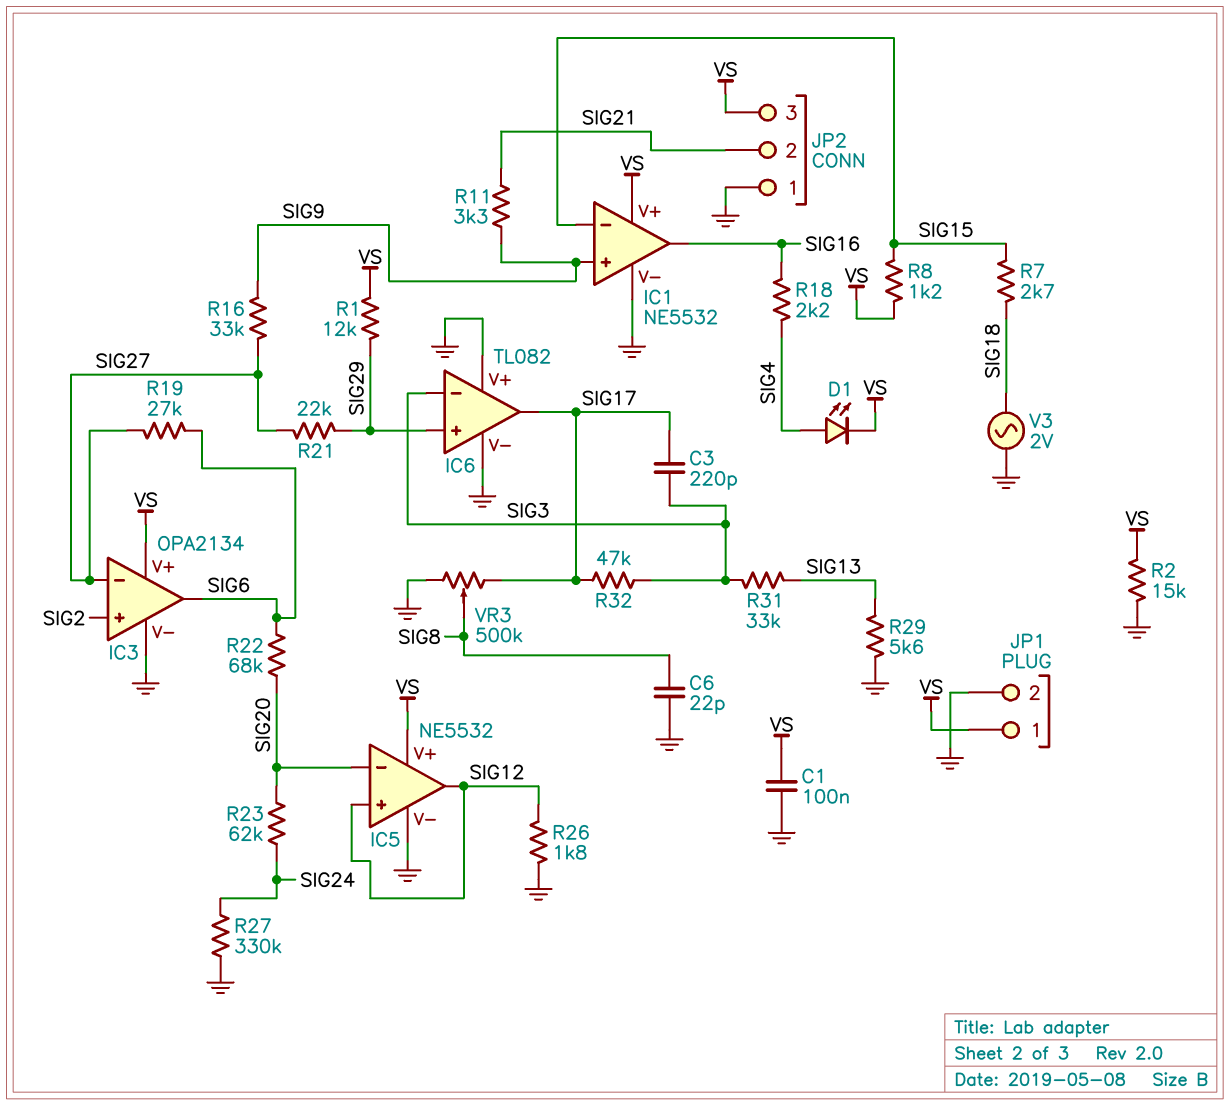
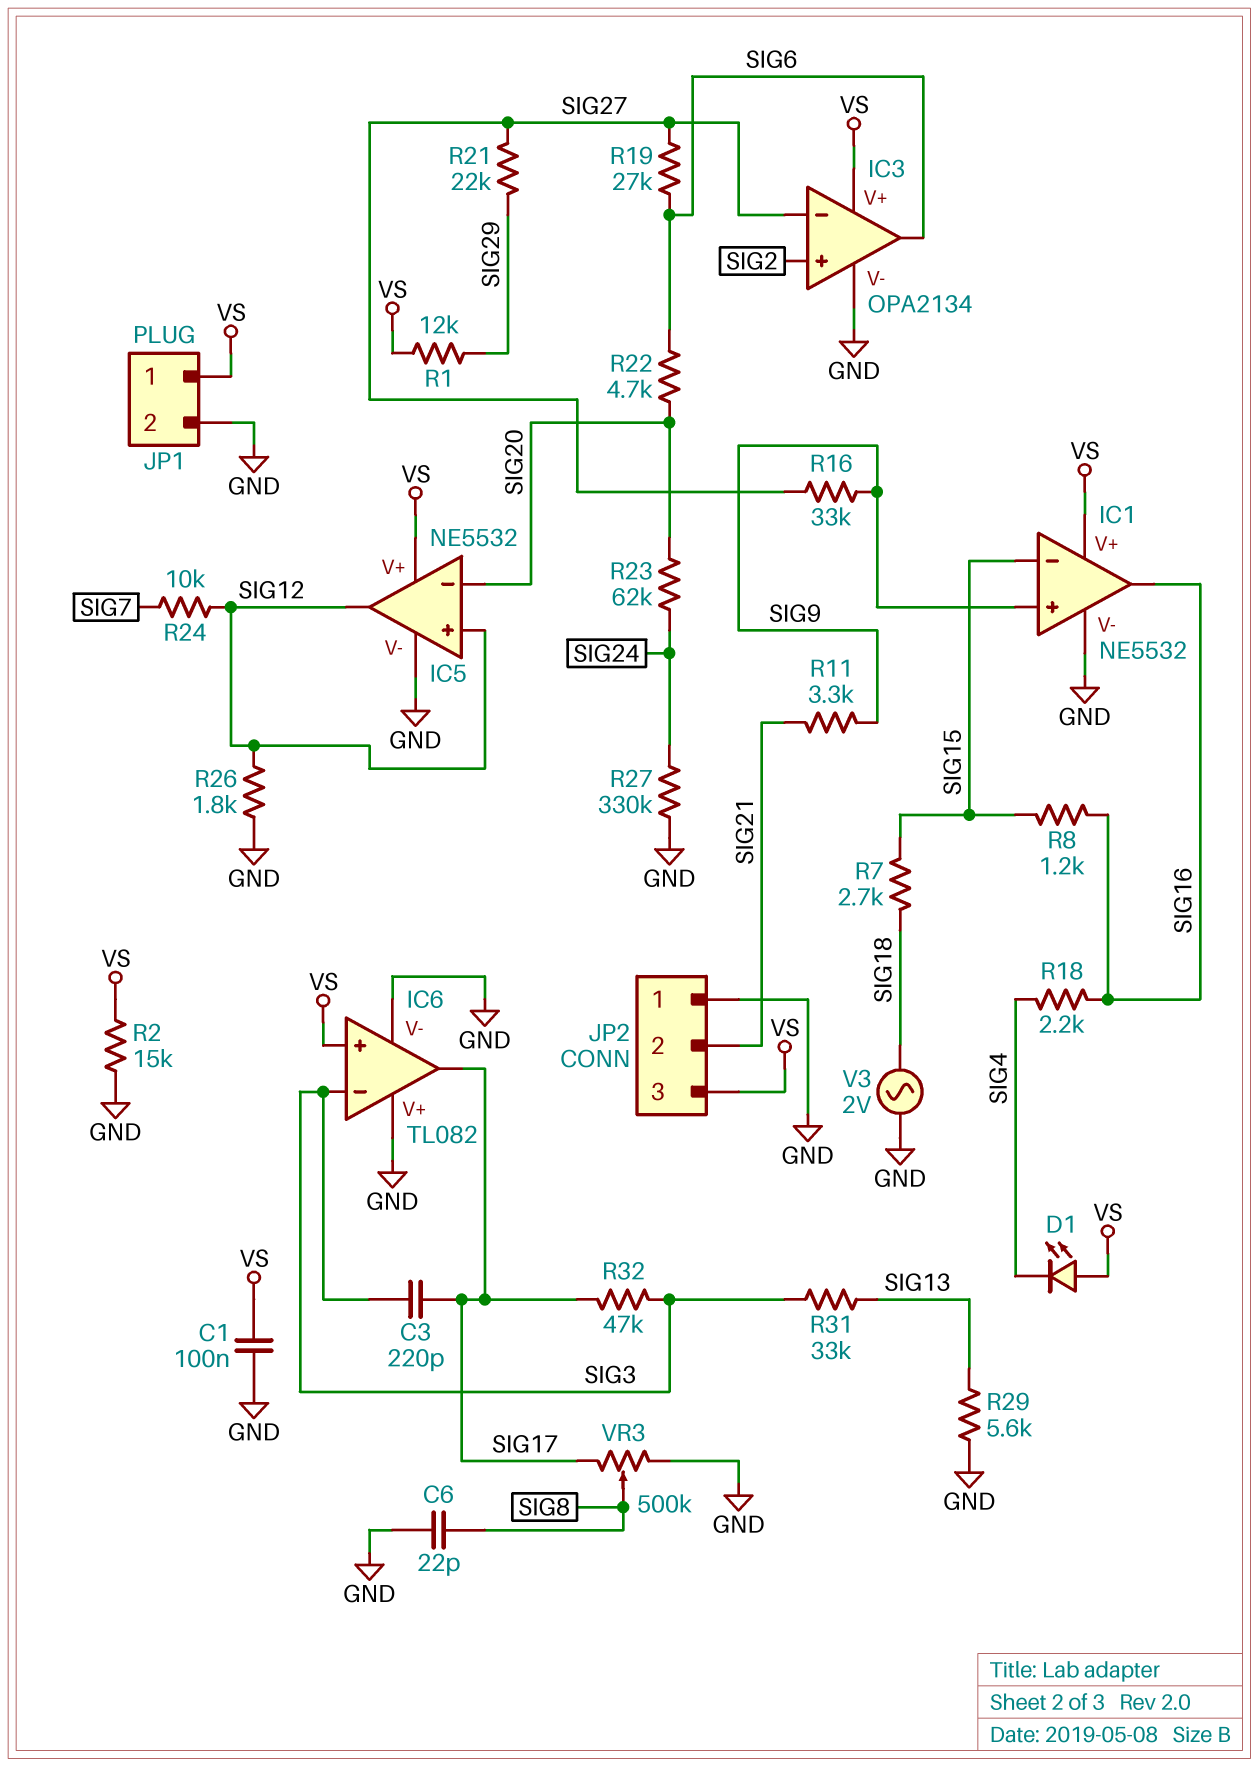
D1: LED (A SIG4, K VS) -> LED (A VS, K SIG4)
IC6 pin in+: SIG29 -> VS
R8: 1.2k (SIG15, VS) -> 1.2k (SIG15, SIG16)
R22: 68k (SIG6, SIG20) -> 4.7k (SIG6, SIG20)
R24: none -> 10k (SIG7, SIG12)

